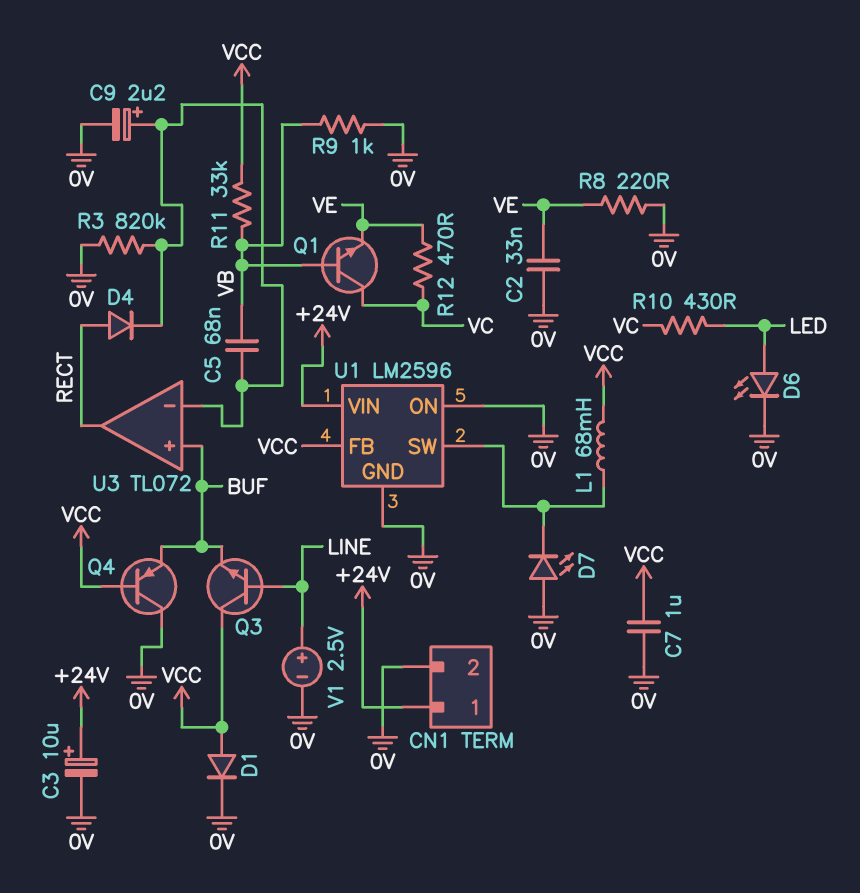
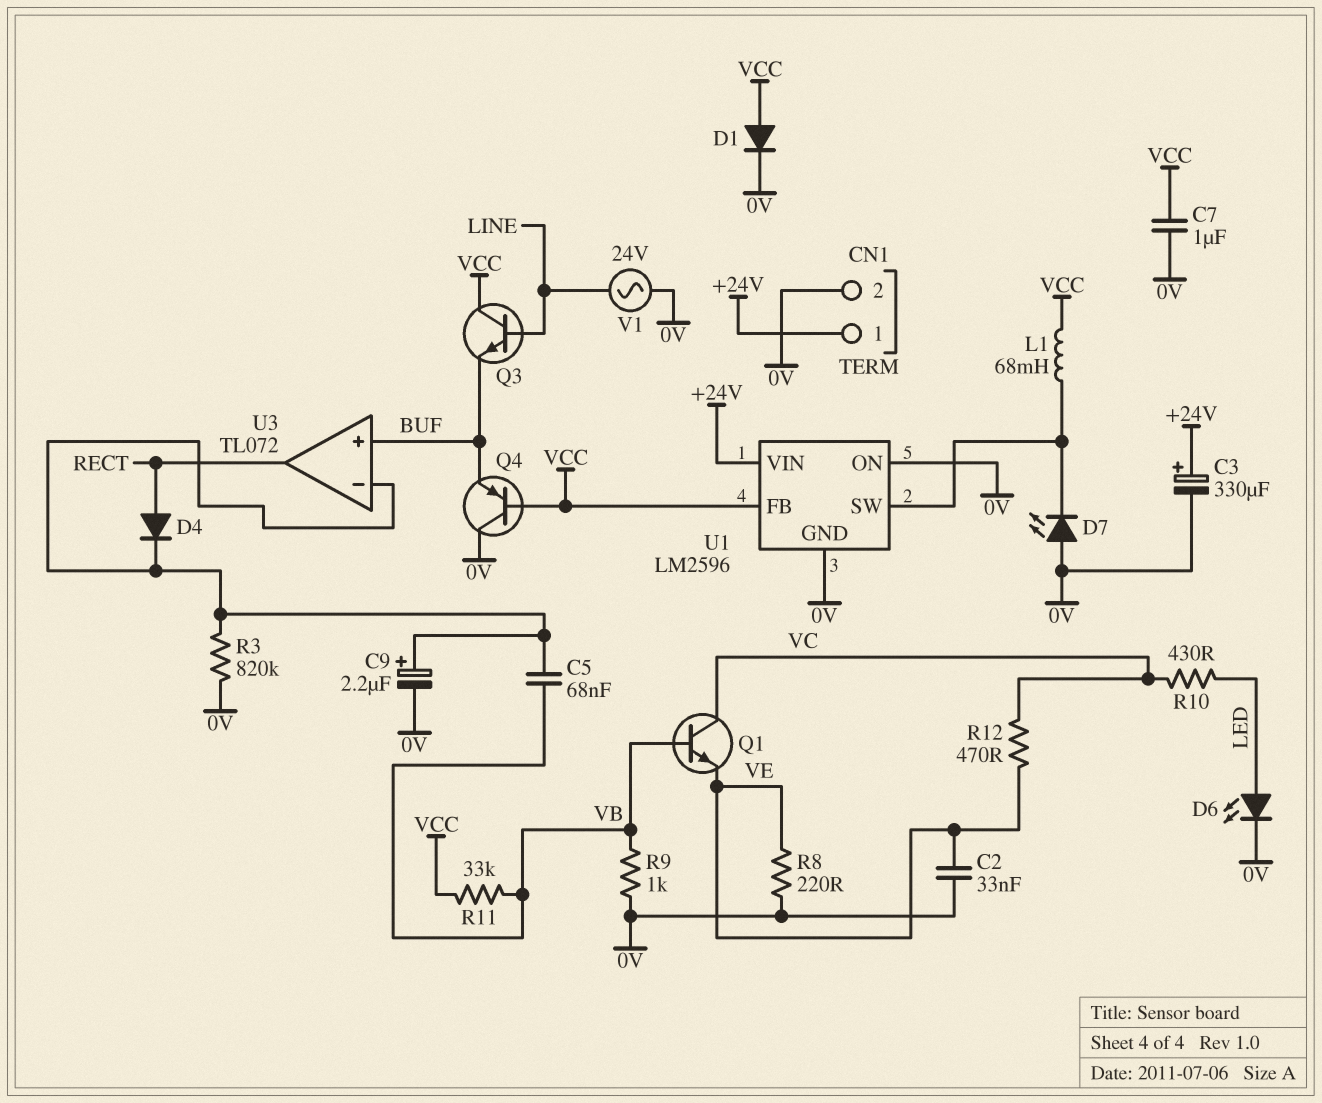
C3: 10uF (plus +24V, minus 0V) -> 330uF (plus +24V, minus 0V)
V1: 2.5V (plus LINE, minus 0V) -> AC 24V (0V, LINE)

